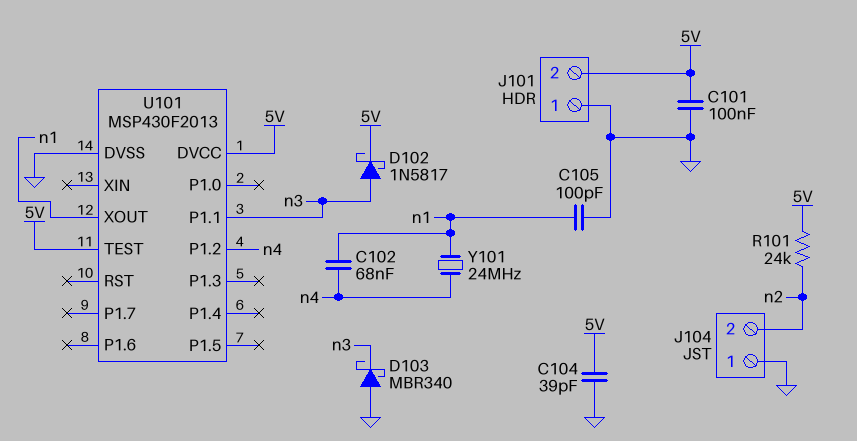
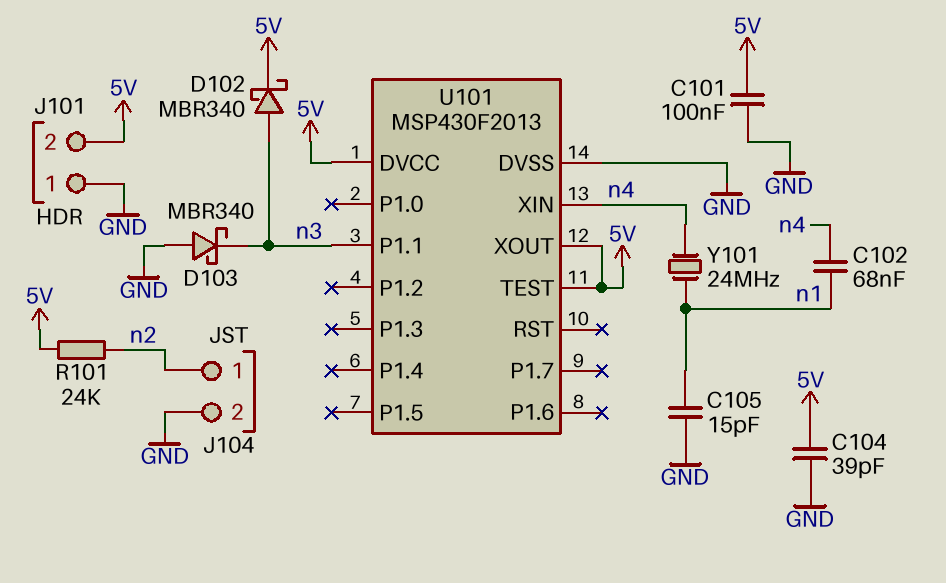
C105: 100pF (GND, n1) -> 15pF (GND, n1)
D102: schottky 1N5817 (A n3, K 5V) -> schottky MBR340 (A n3, K 5V)
J104 pin 1: GND -> n2
J104 pin 2: n2 -> GND
U101 pin P1.2: n4 -> none
U101 pin XIN: none -> n4
U101 pin XOUT: n1 -> 5V

